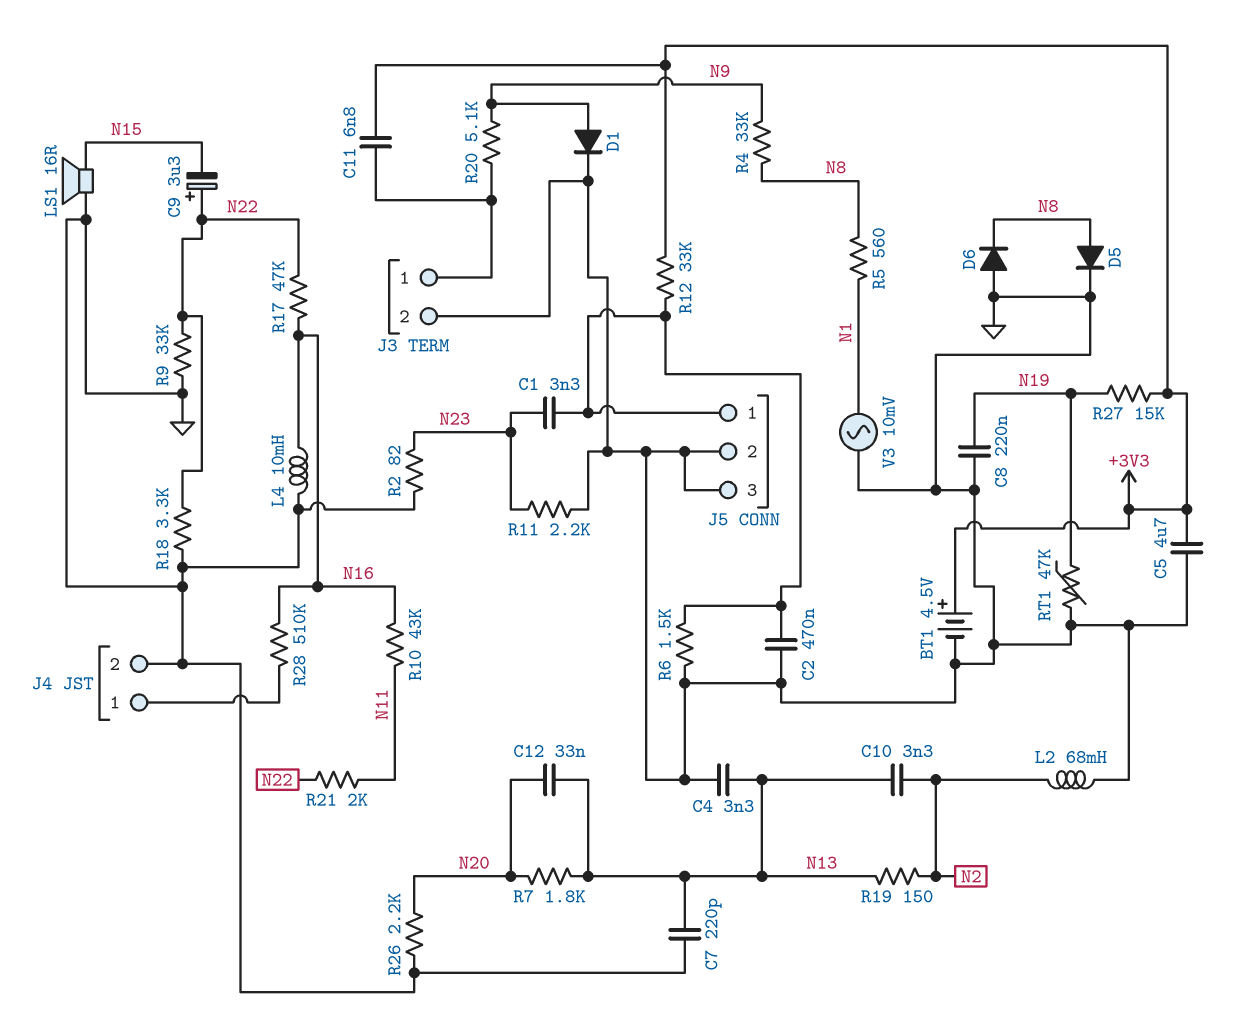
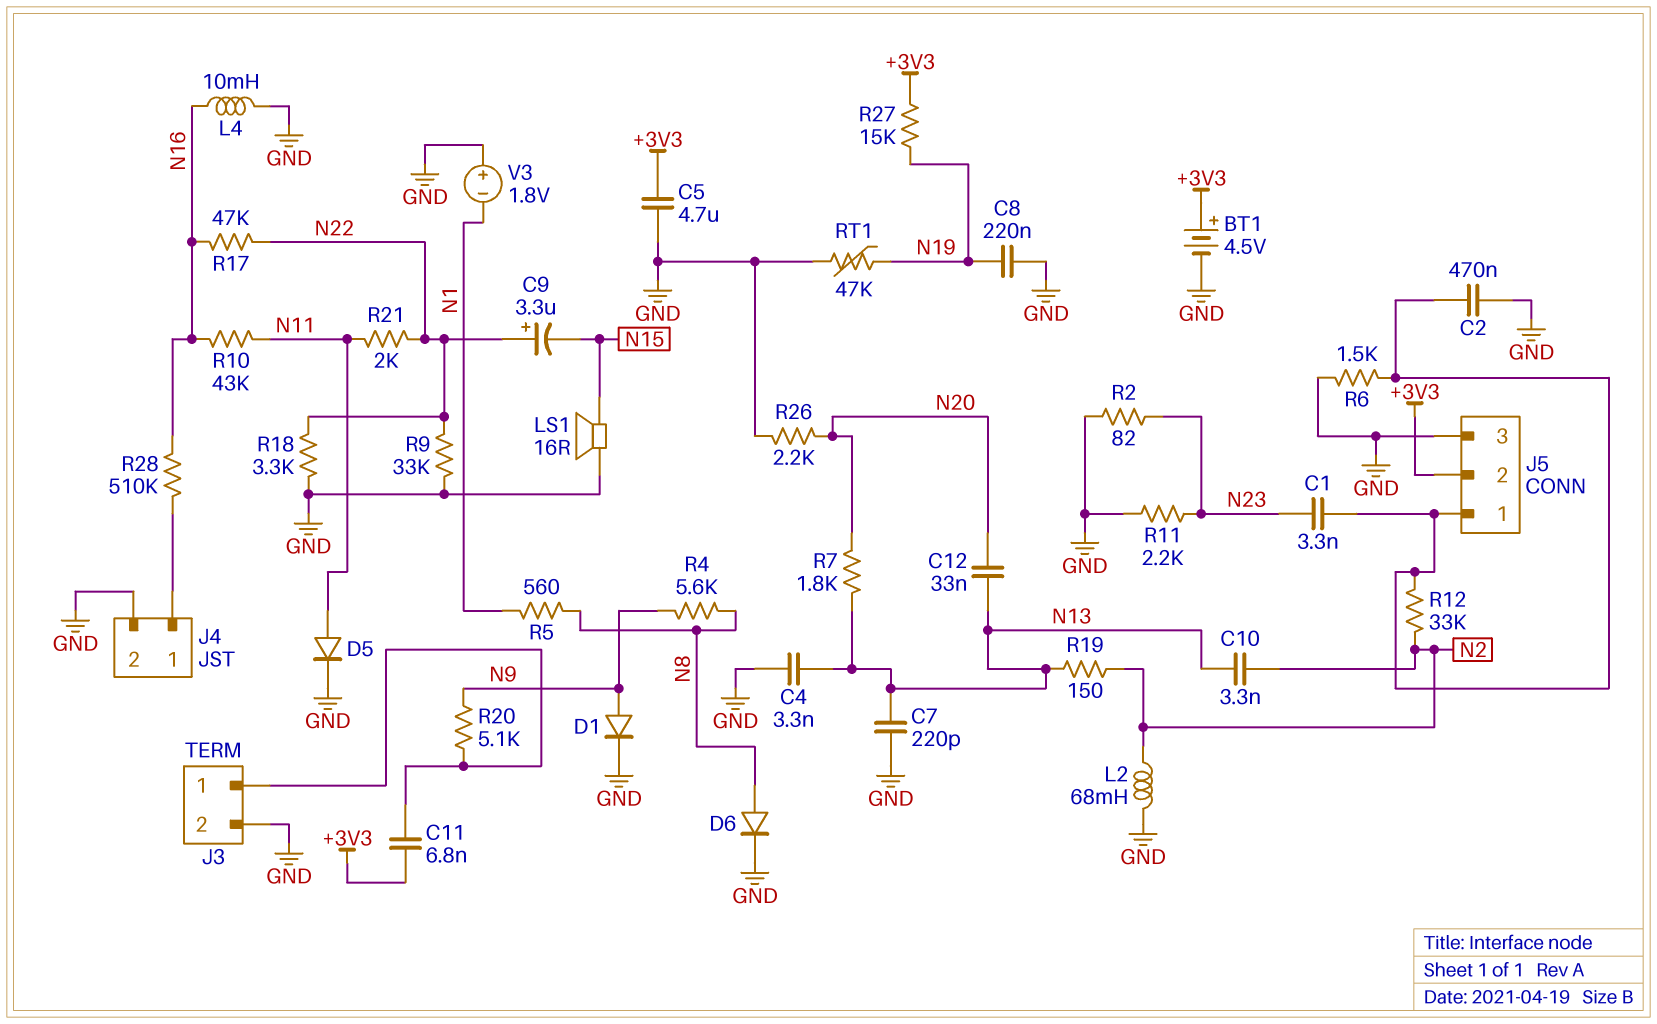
D5: diode (A N8, K GND) -> diode (A N11, K GND)
D6: diode (A GND, K N8) -> diode (A N8, K GND)
J5 pin 2: GND -> +3V3
R4: 33k (N8, N9) -> 5.6k (N8, N9)
R12: 33k (+3V3, J5/1) -> 33k (J5/1, N2)
V3: AC 10mV (GND, N1) -> 1.8V (plus GND, minus N1)

